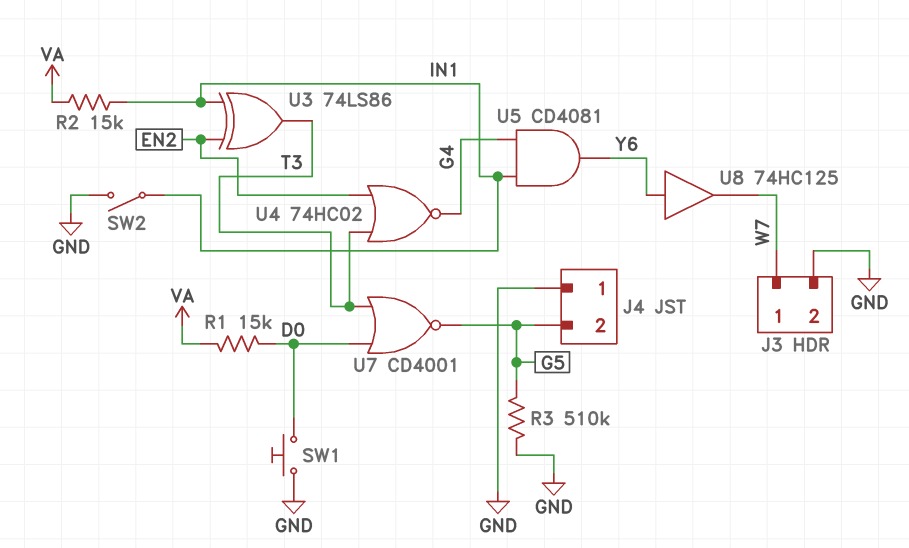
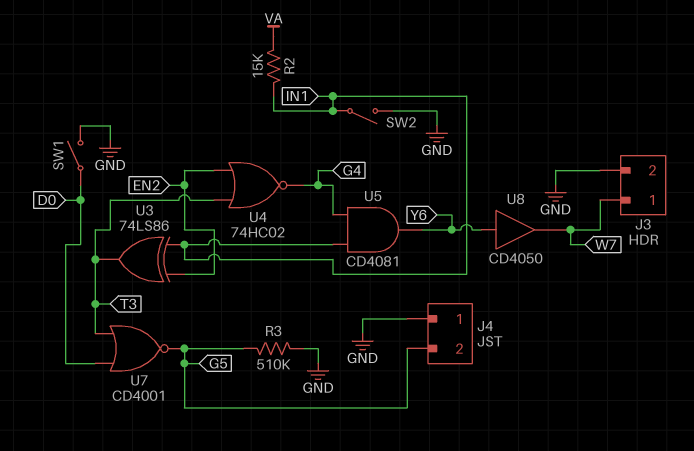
R1: 15k (D0, VA) -> none
SW1: button (D0, GND) -> switch (D0, GND)
U8: buffer 74HC125 (in Y6, out W7) -> buffer CD4050 (in Y6, out W7)

